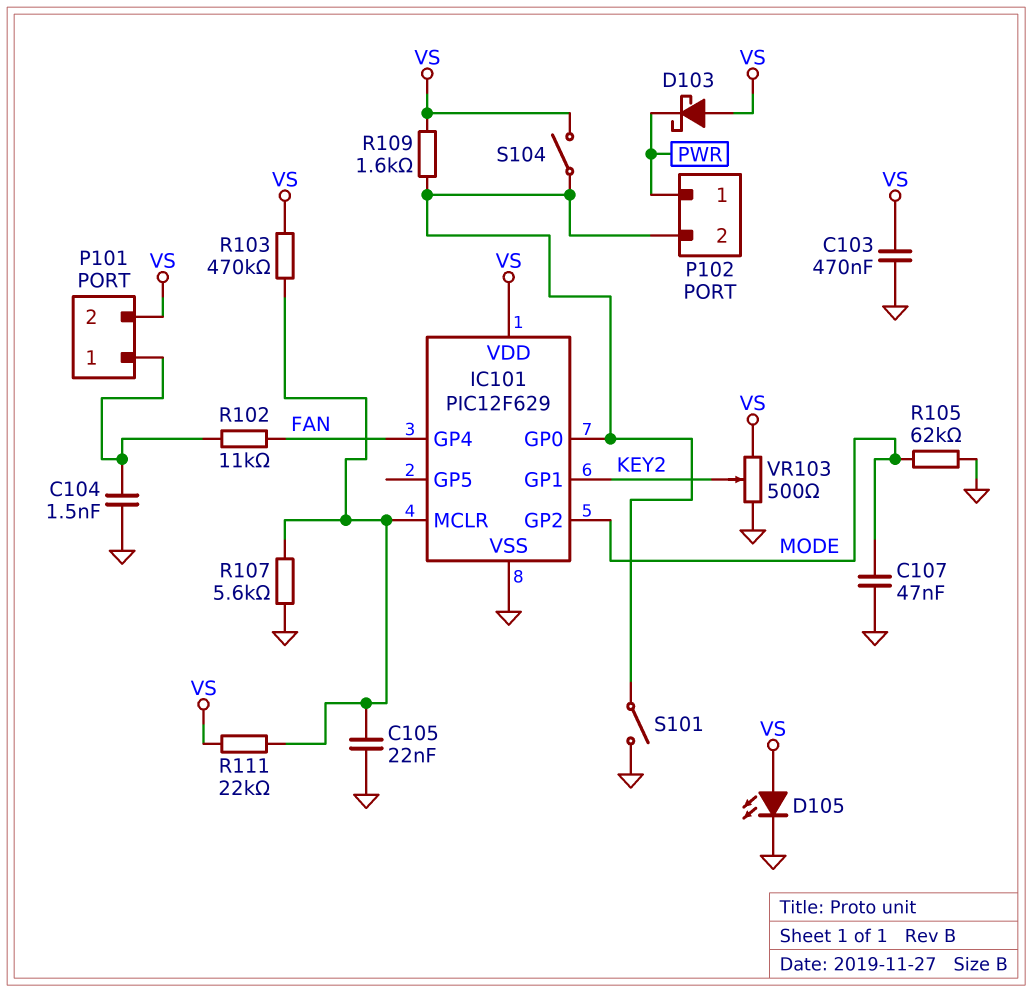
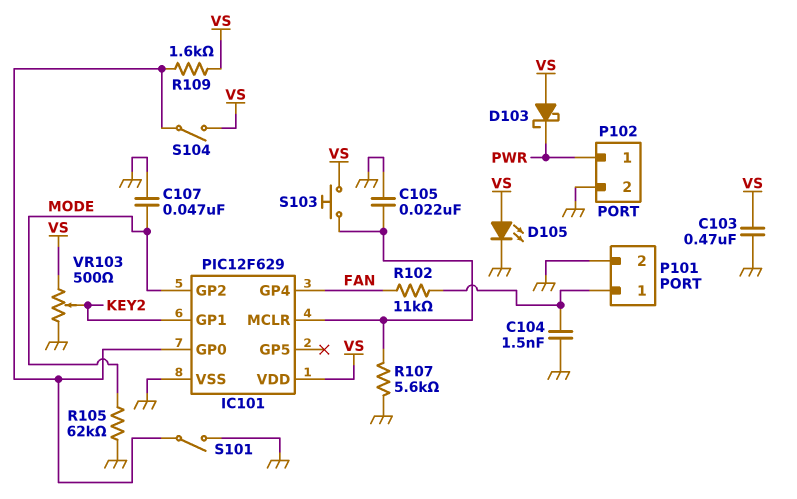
P101 pin 2: VS -> GND
P102 pin 2: IC101/GP0 -> GND
R103: 470k (IC101/MCLR, VS) -> none
R111: 22k (IC101/MCLR, VS) -> none
S103: none -> button (IC101/MCLR, VS)

